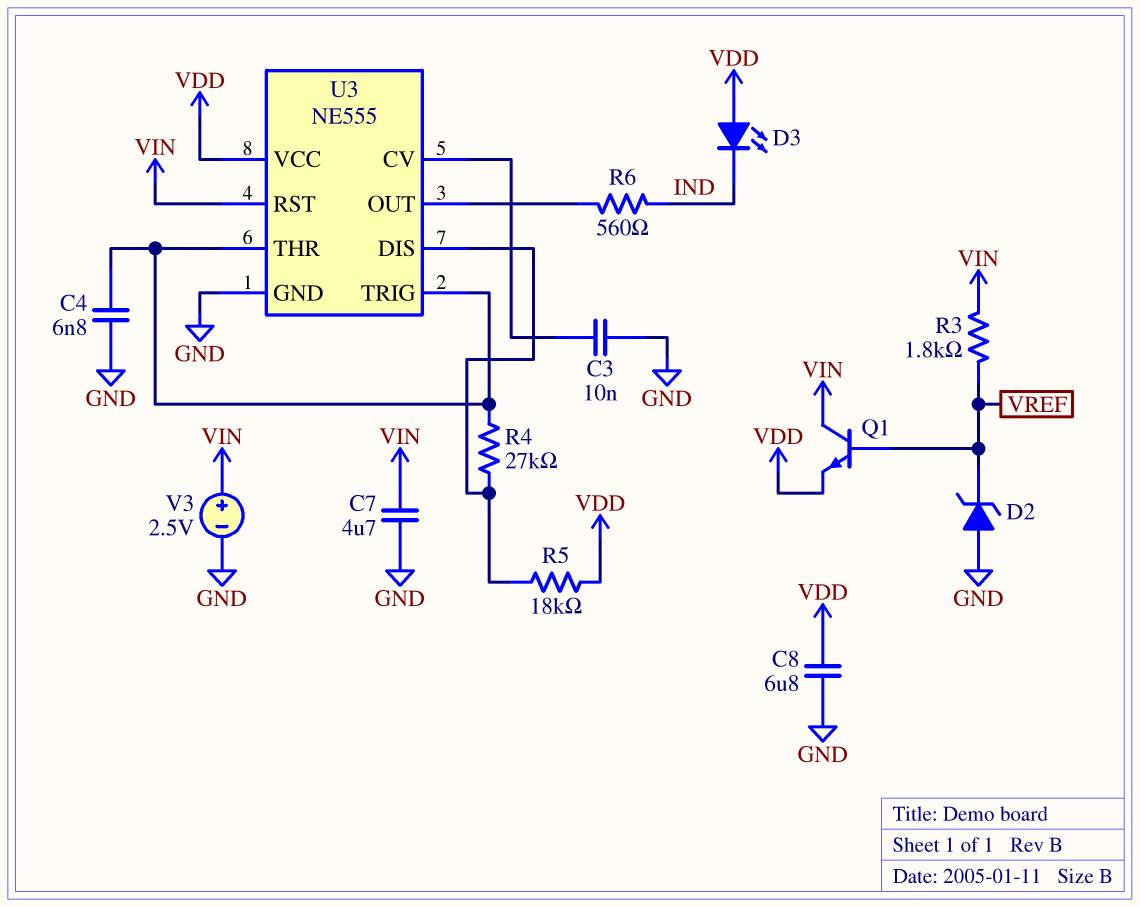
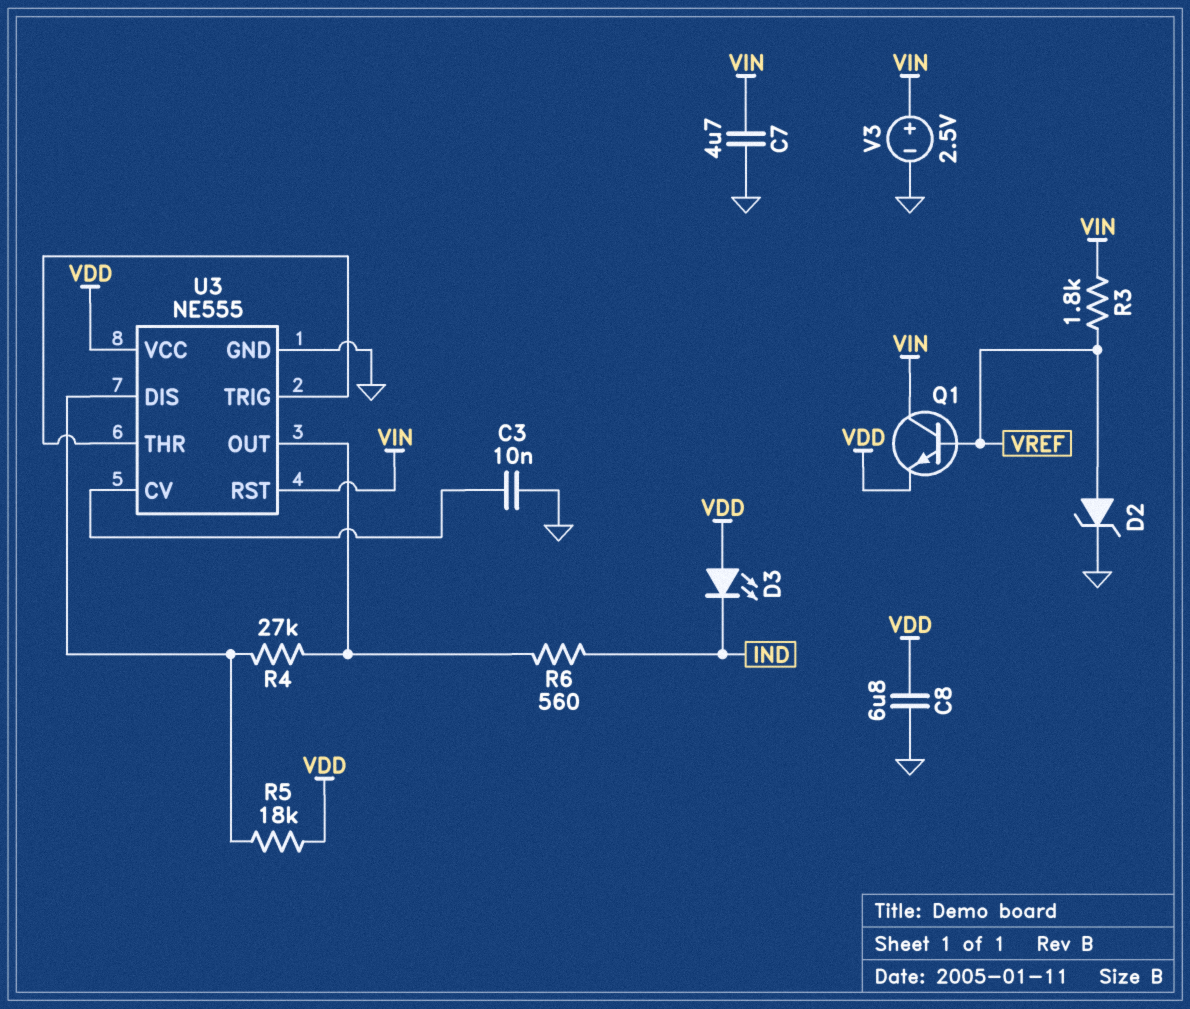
C4: 6.8nF (GND, U3/THR) -> none
D2: zener (A GND, K VREF) -> zener (A VREF, K GND)
R4: 27k (U3/DIS, U3/THR) -> 27k (U3/DIS, U3/OUT)

